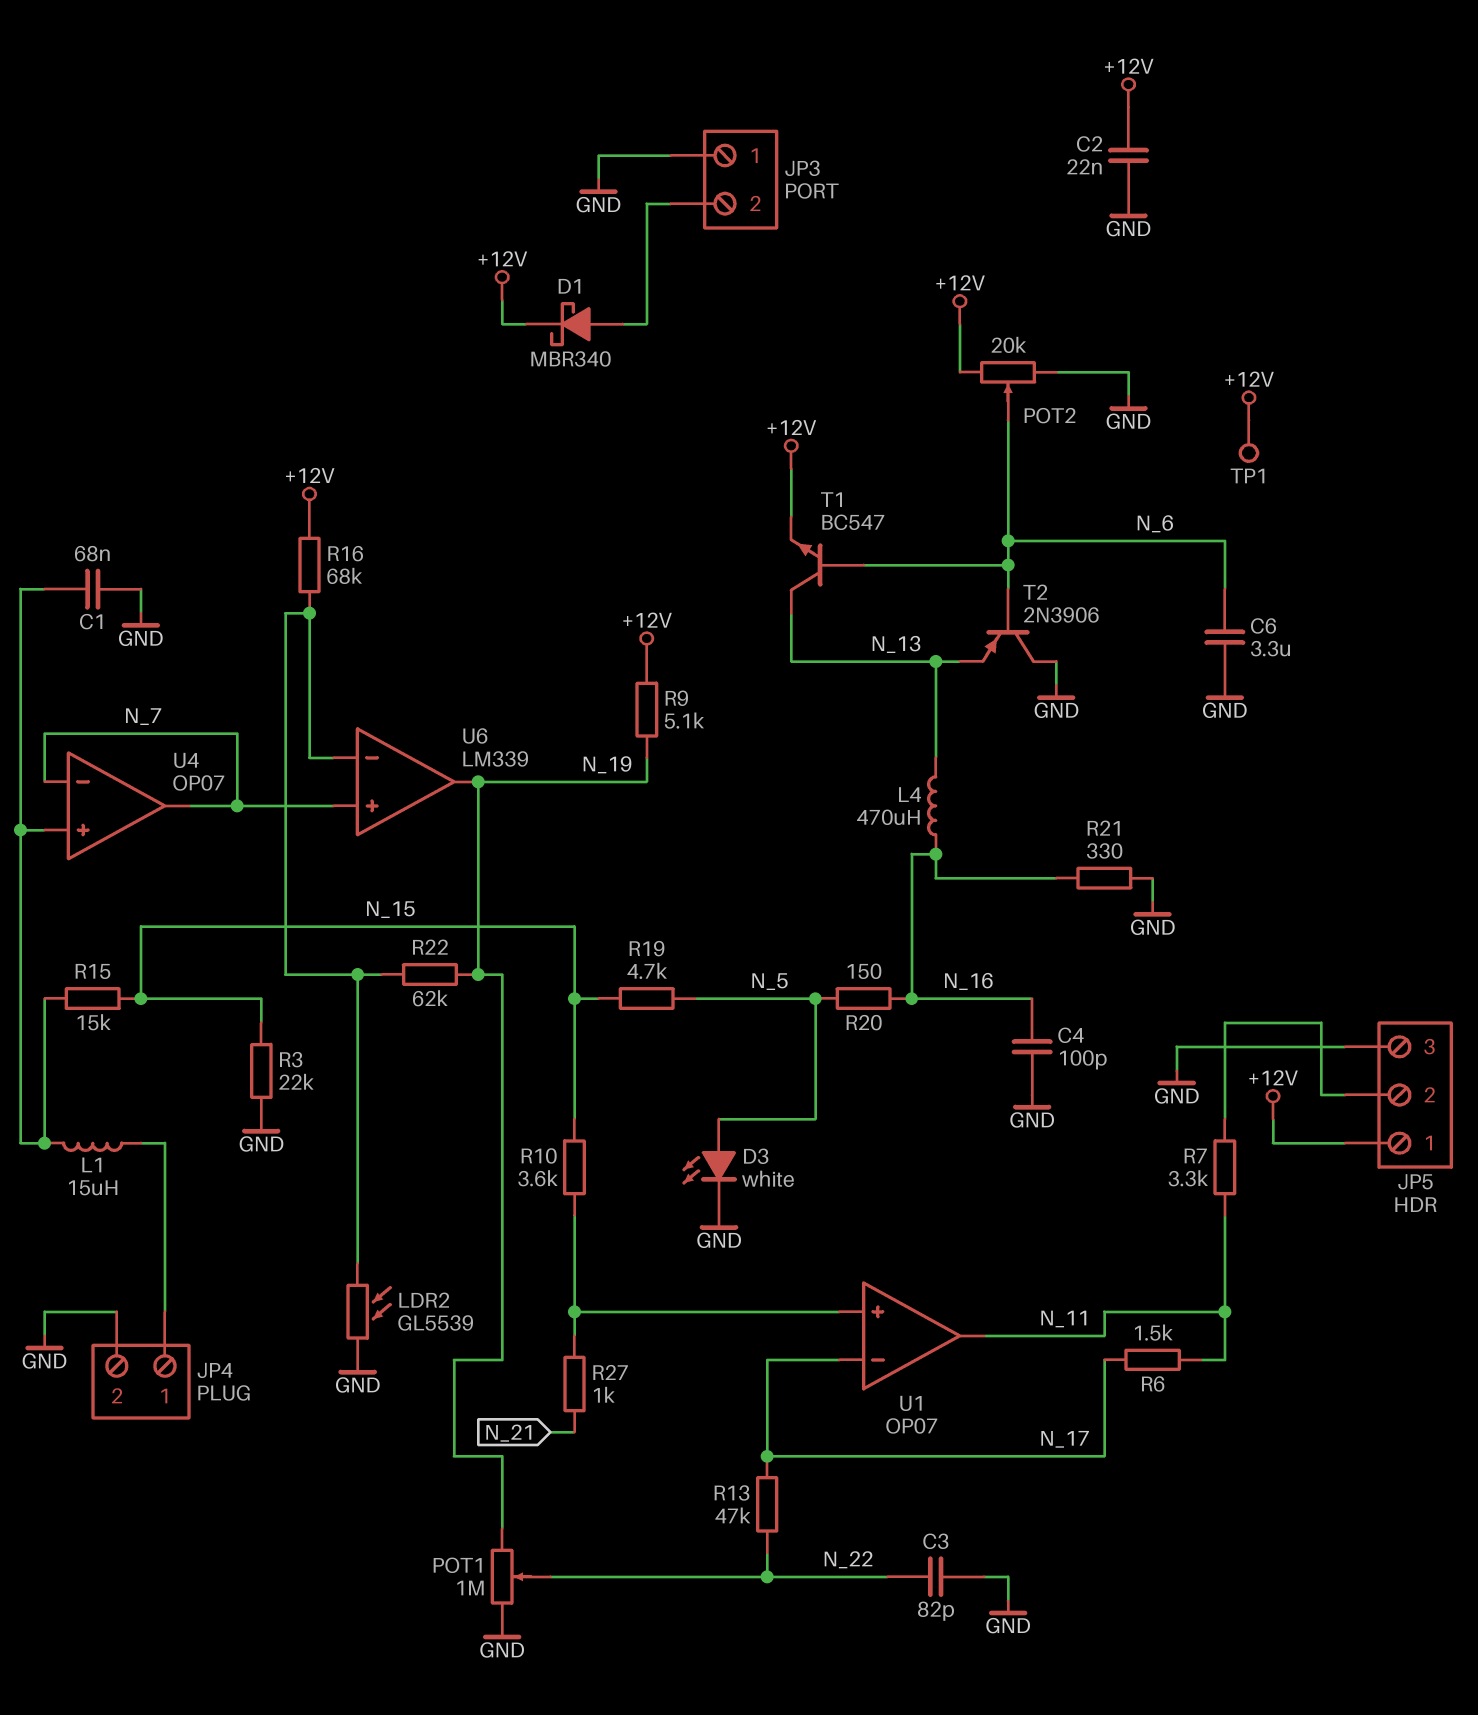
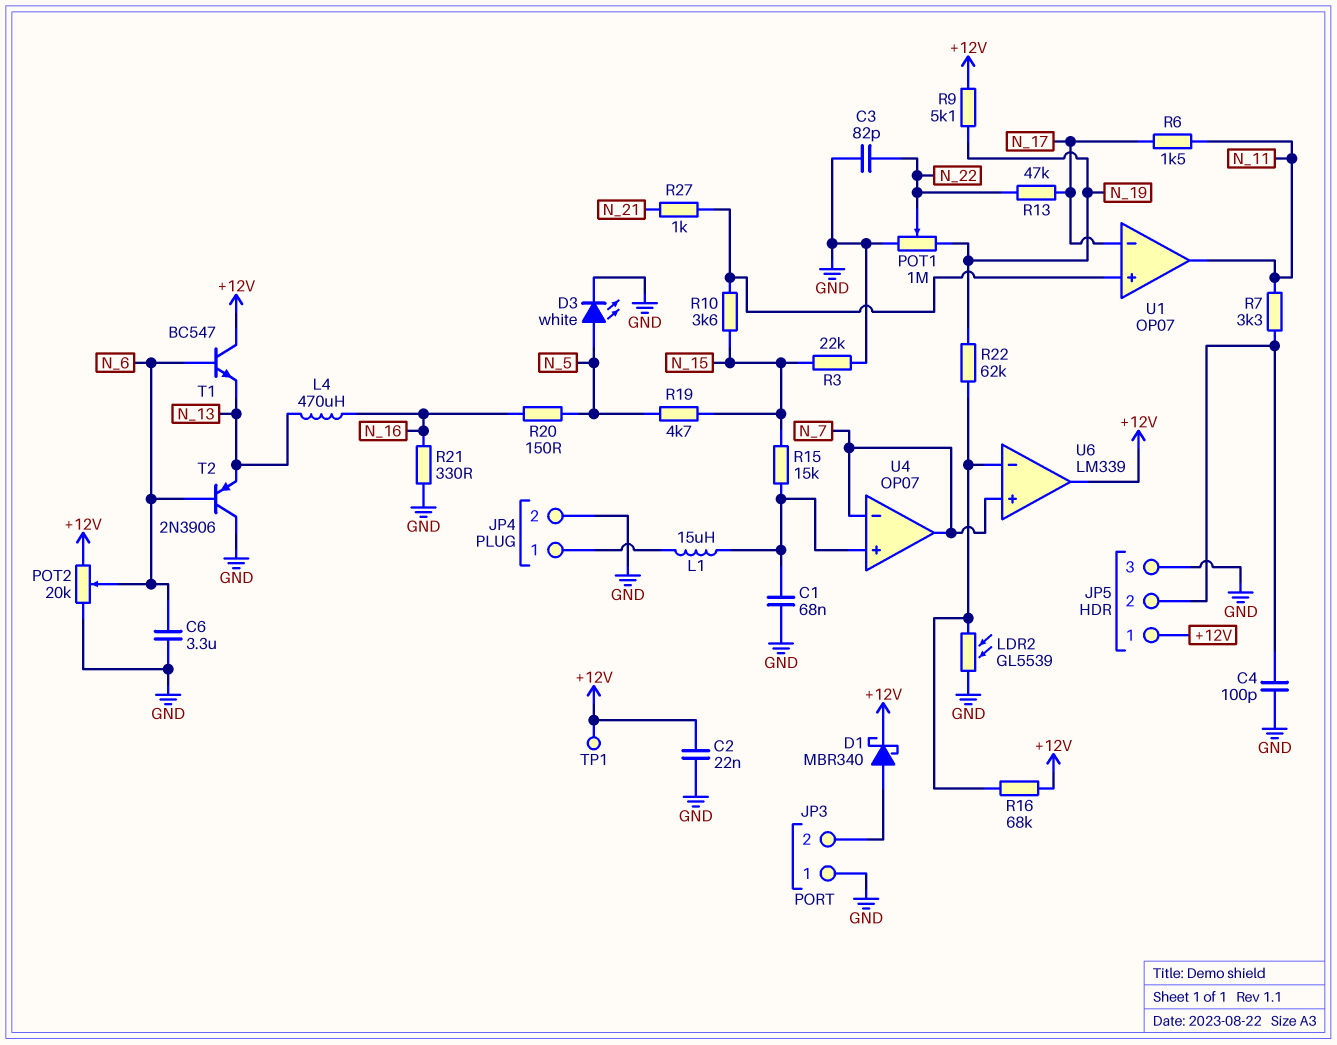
C4: 100pF (GND, N_16) -> 100pF (GND, JP5/2)
T1: NPN BC547 (B N_6, C N_13, E +12V) -> NPN BC547 (B N_6, C +12V, E N_13)
U6 pin out: N_19 -> +12V

